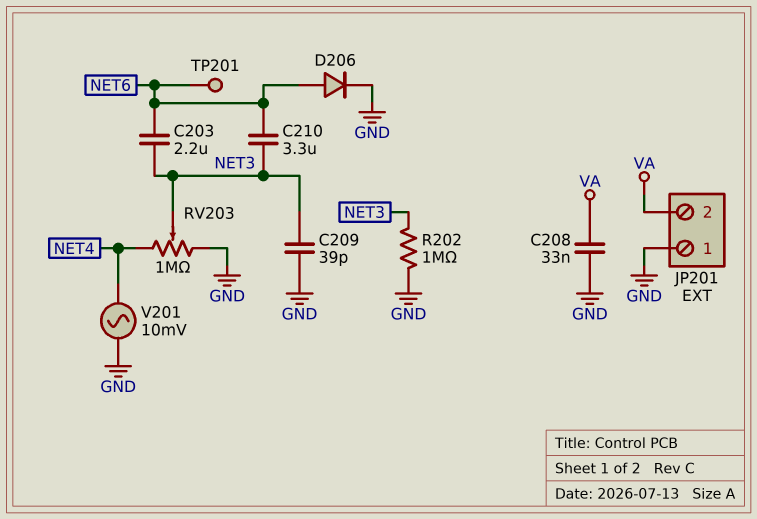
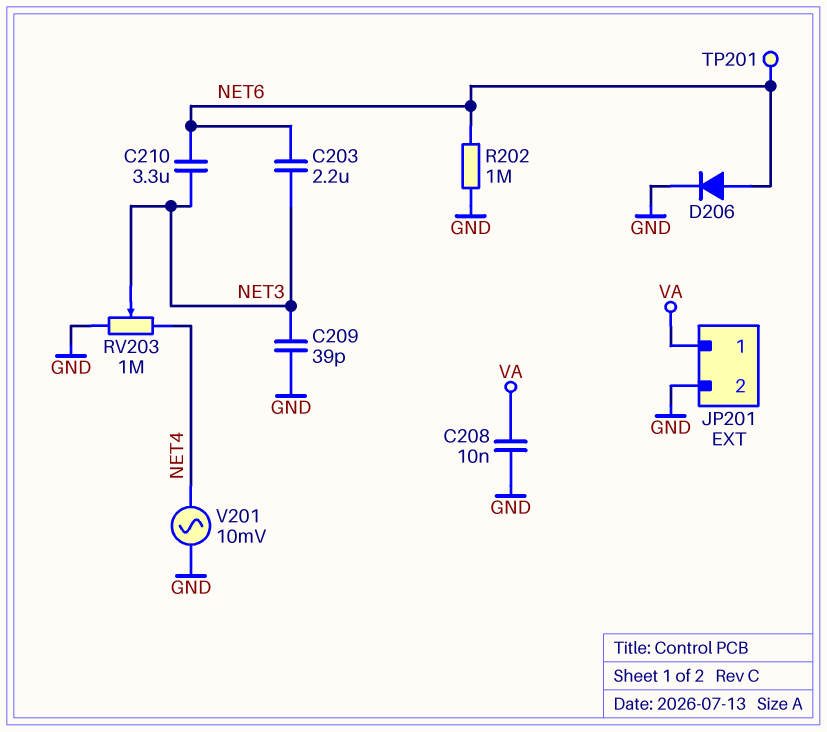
C208: 33nF (GND, VA) -> 10nF (GND, VA)
JP201 pin 1: GND -> VA
JP201 pin 2: VA -> GND
R202: 1M (GND, NET3) -> 1M (GND, NET6)

